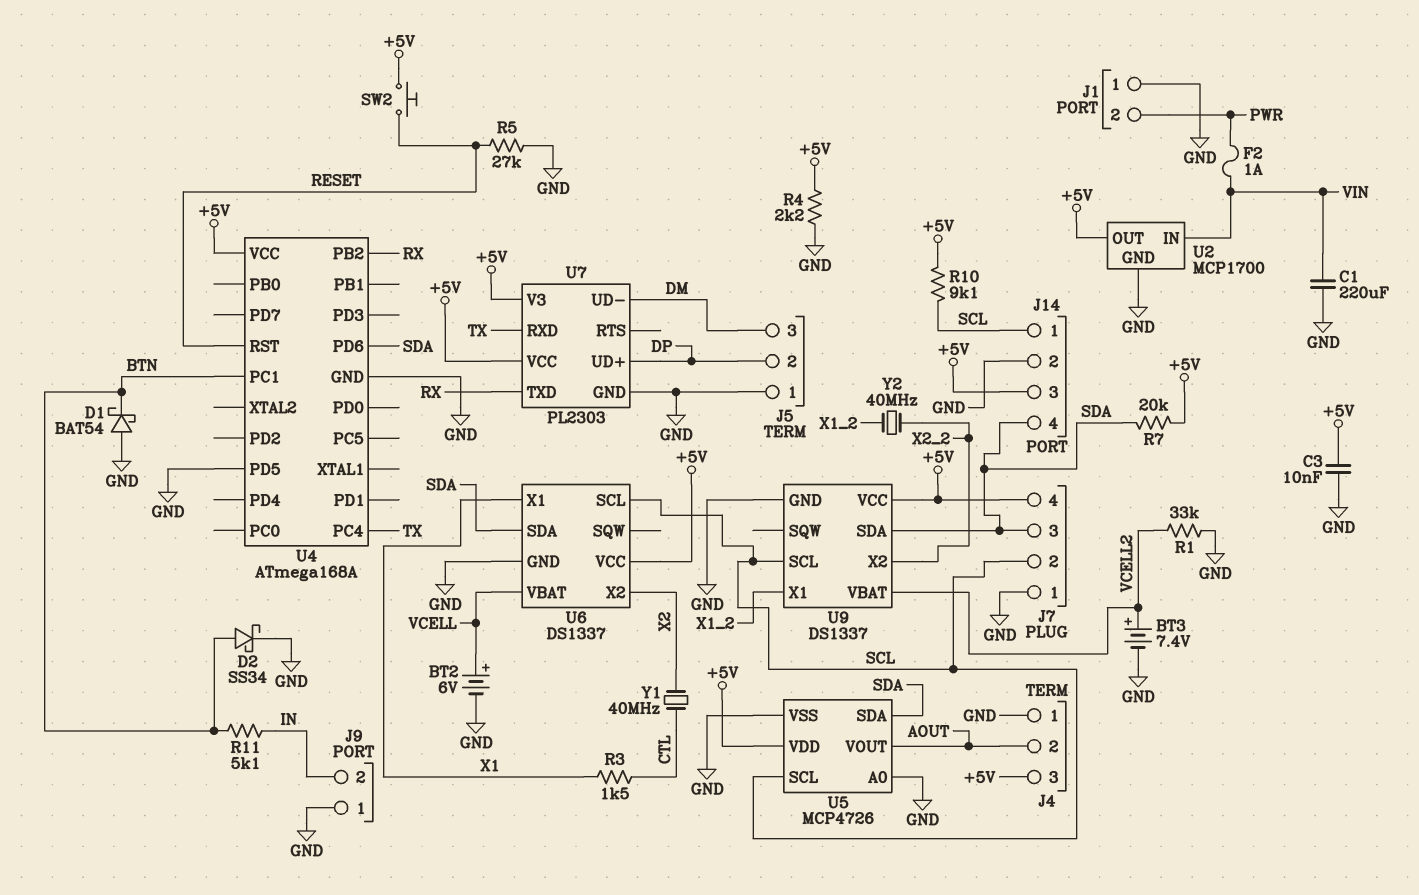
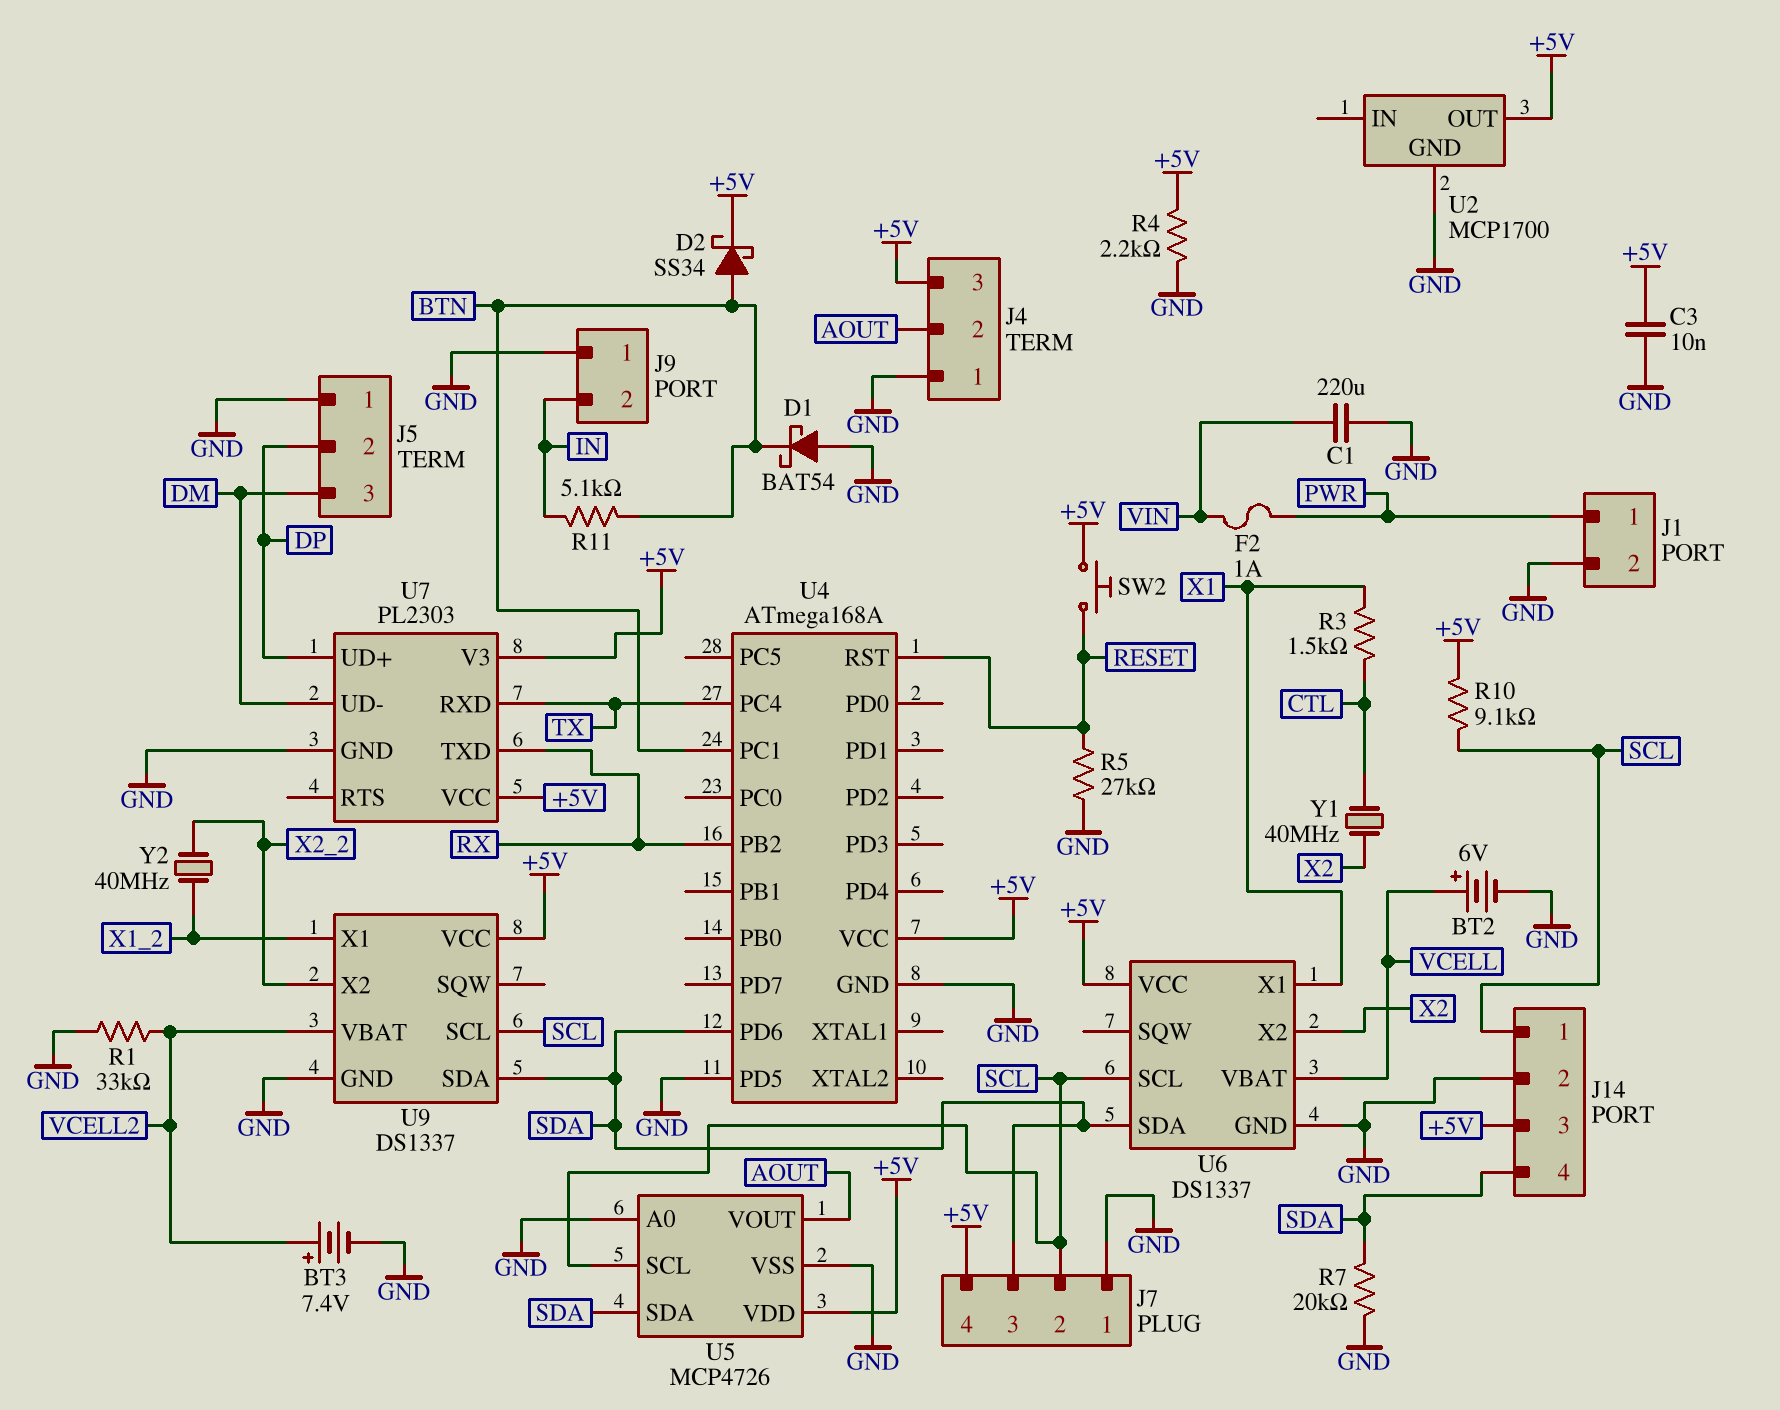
D2: schottky SS34 (A BTN, K GND) -> schottky SS34 (A BTN, K +5V)
J1 pin 1: GND -> PWR
J1 pin 2: PWR -> GND
R7: 20k (+5V, SDA) -> 20k (GND, SDA)
U2 pin IN: VIN -> none

